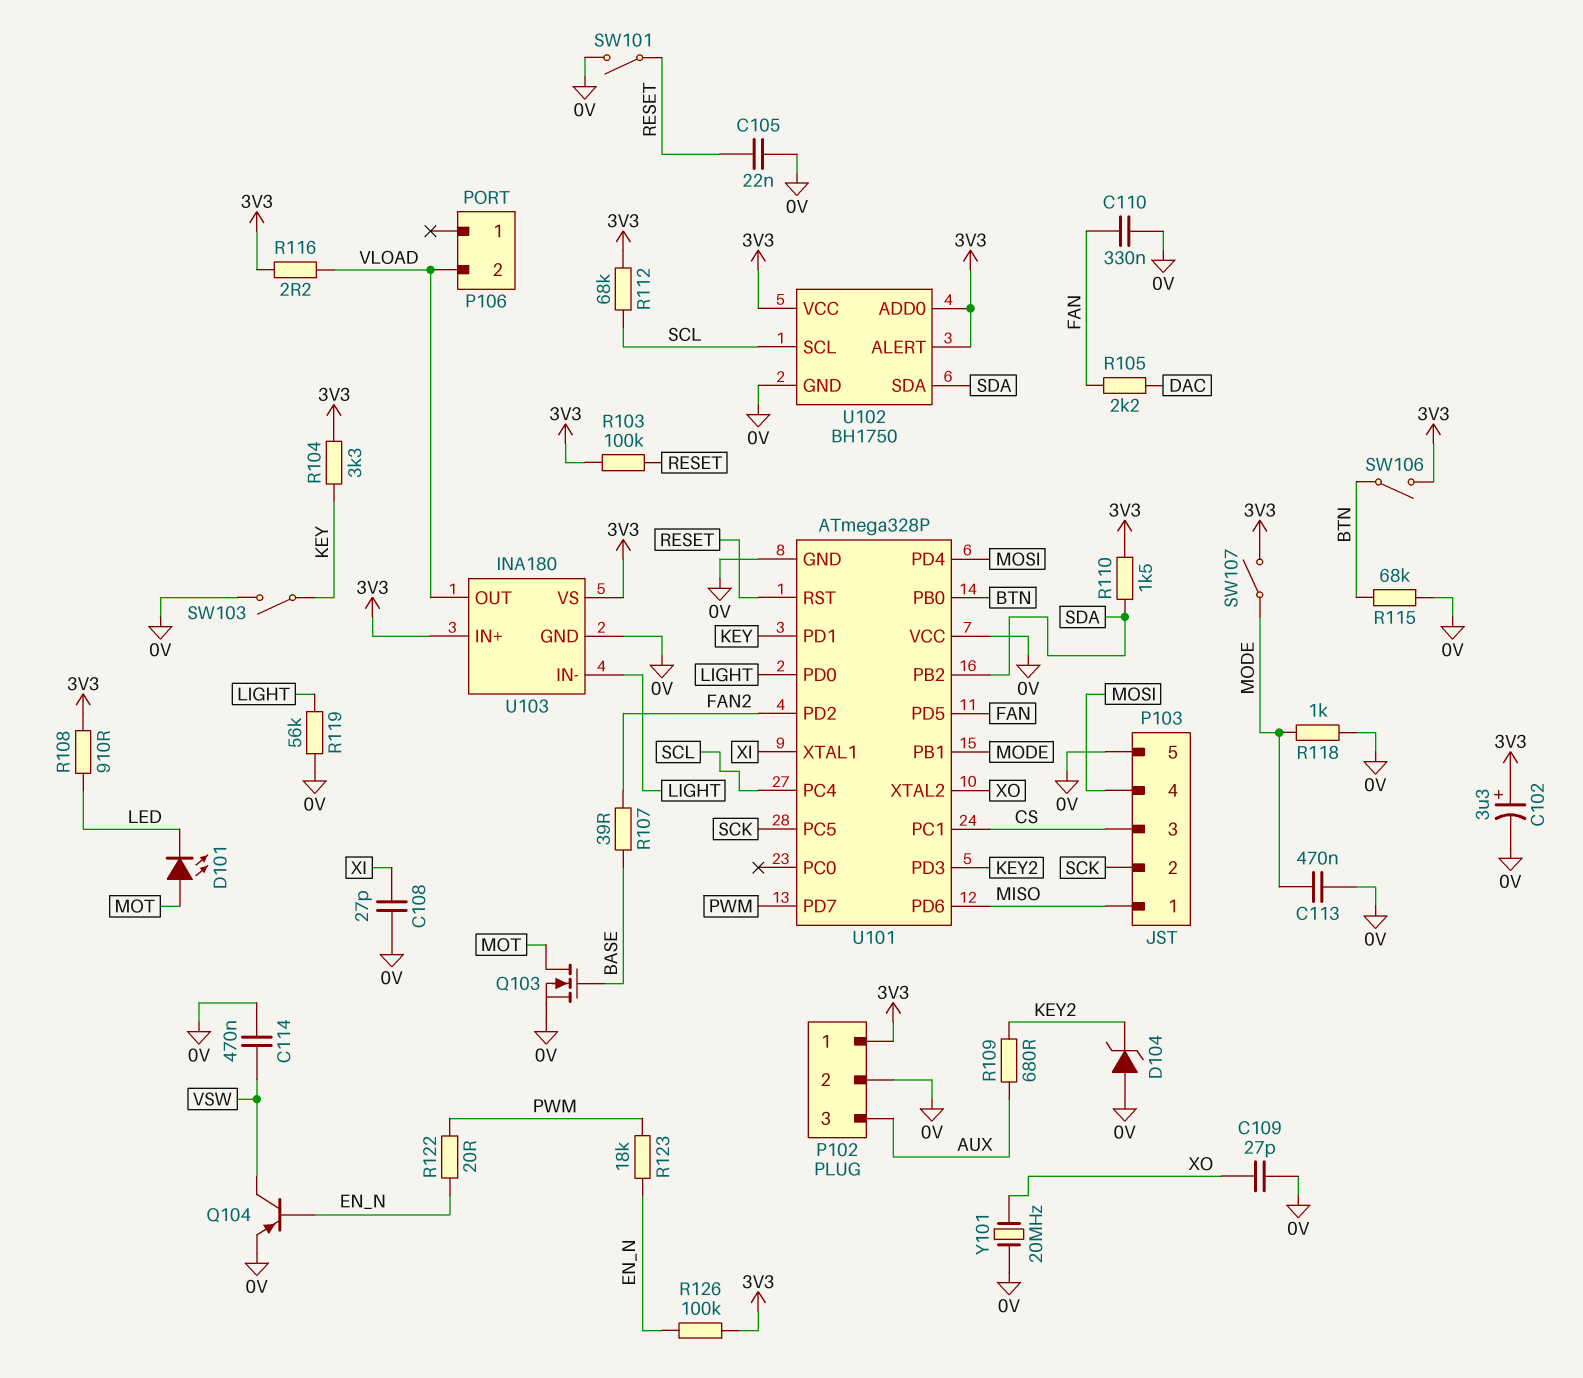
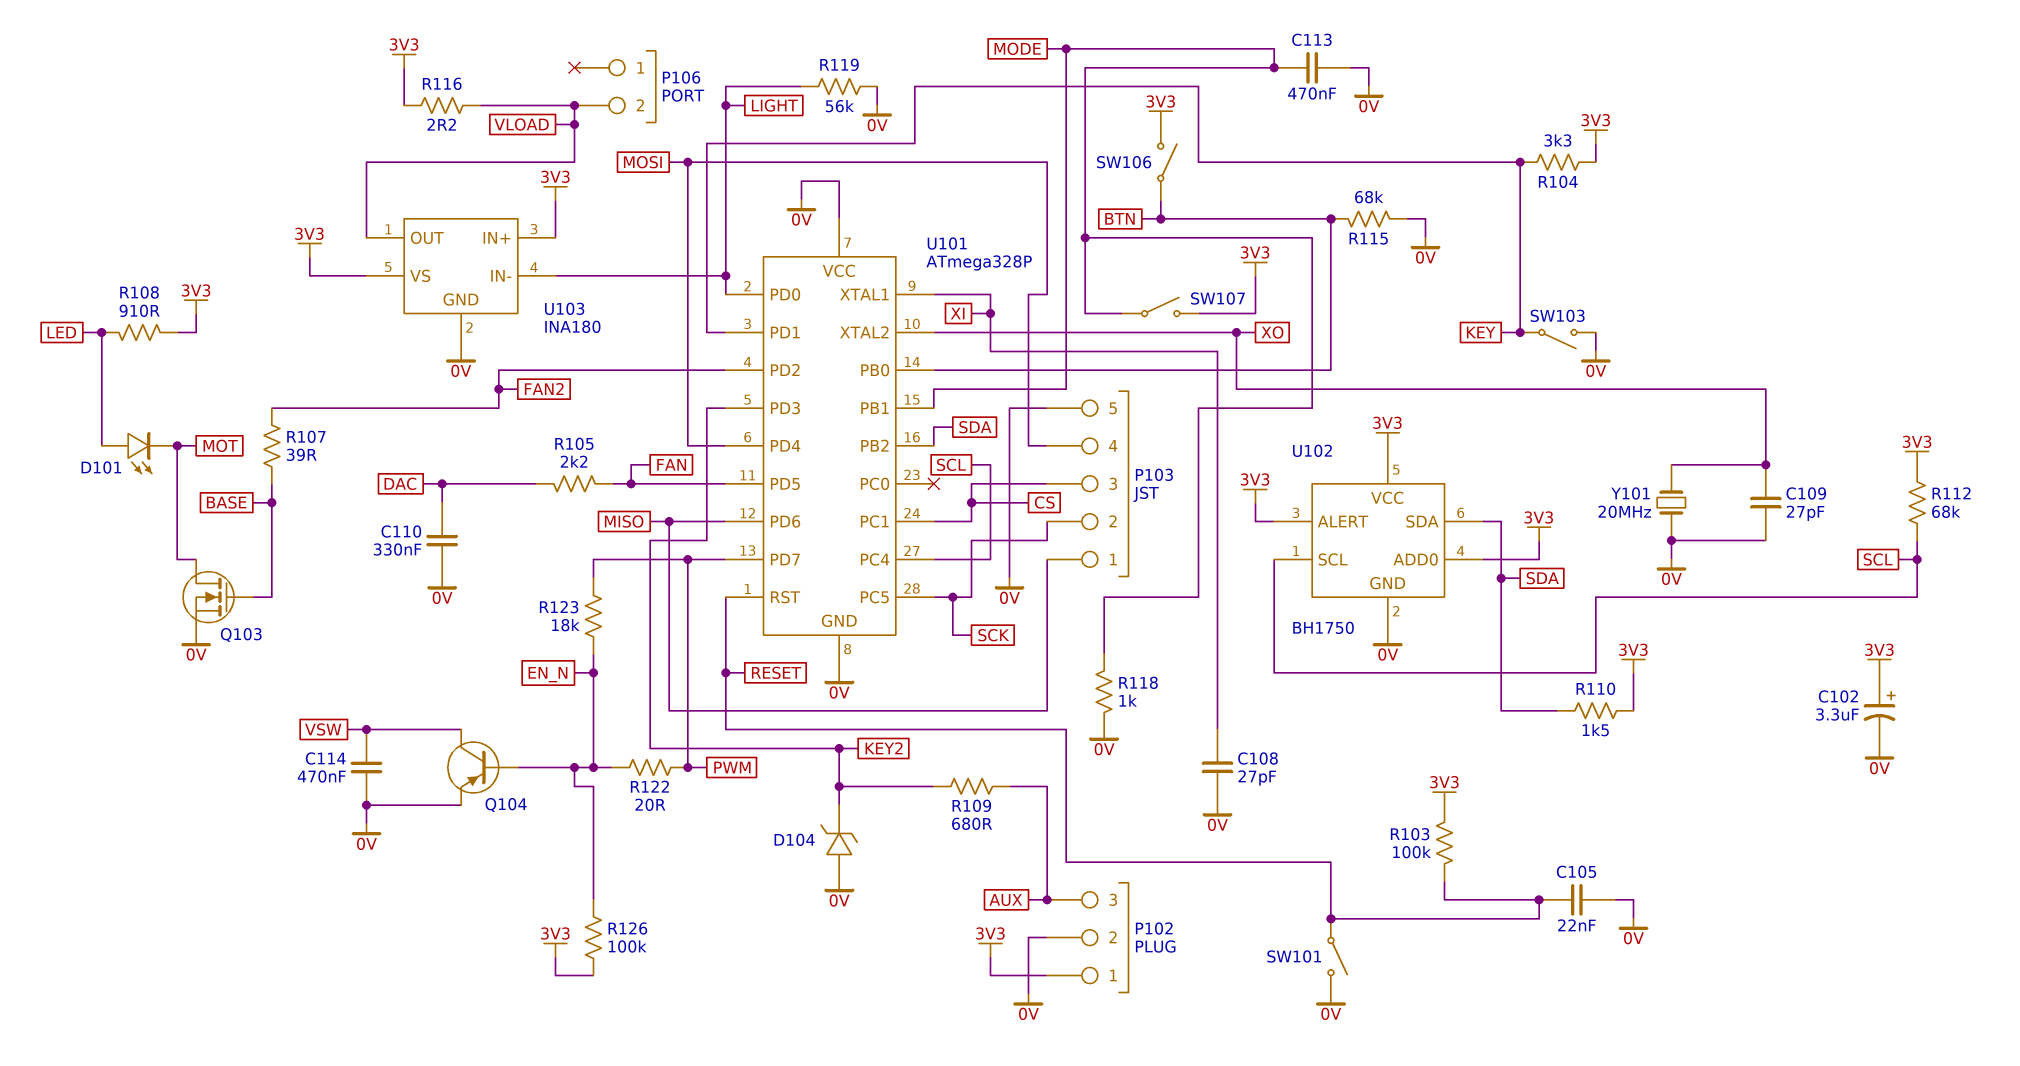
C110: 330nF (0V, FAN) -> 330nF (0V, DAC)
D101: LED (A MOT, K LED) -> LED (A LED, K MOT)

